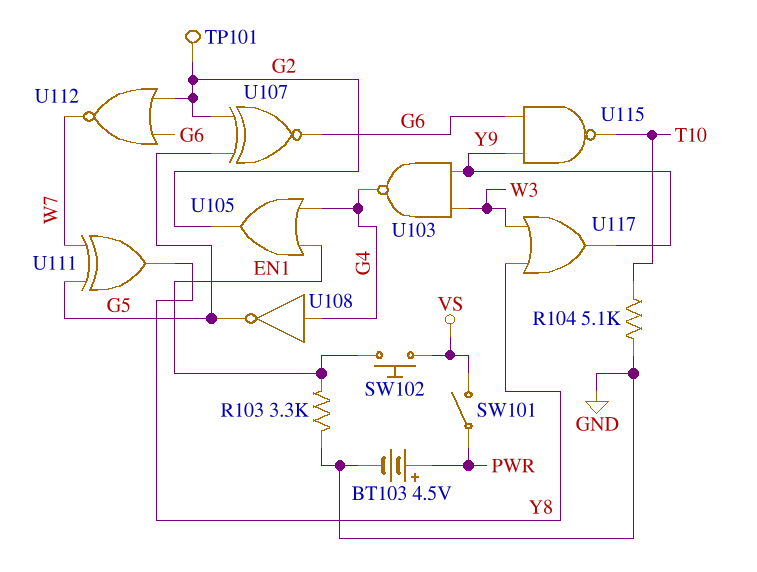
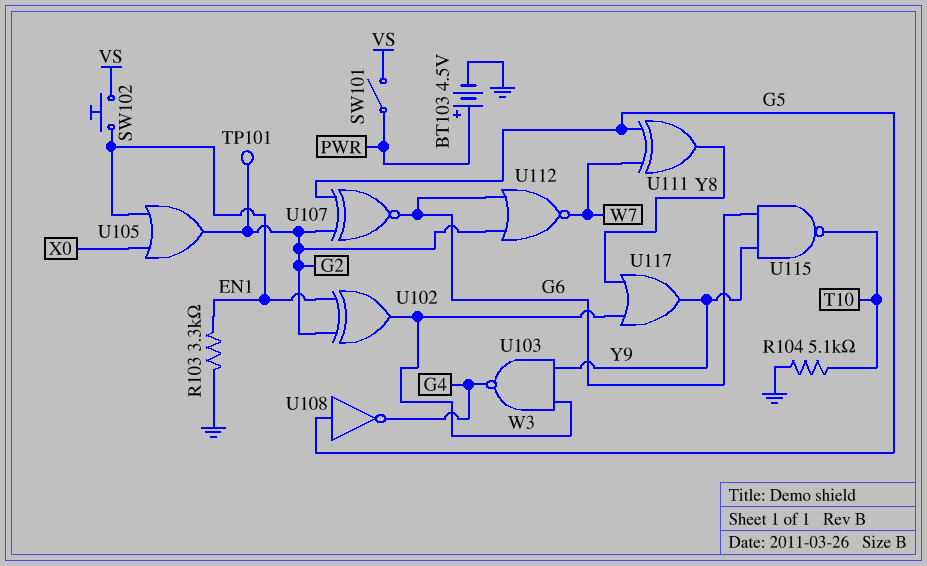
U102: none -> XOR (in EN1, in G2, out W3)
U105: OR (in EN1, in G4, out G2) -> OR (in EN1, in X0, out G2)
U108: NOT (in G4, out G5) -> NOT (in G5, out G4)

